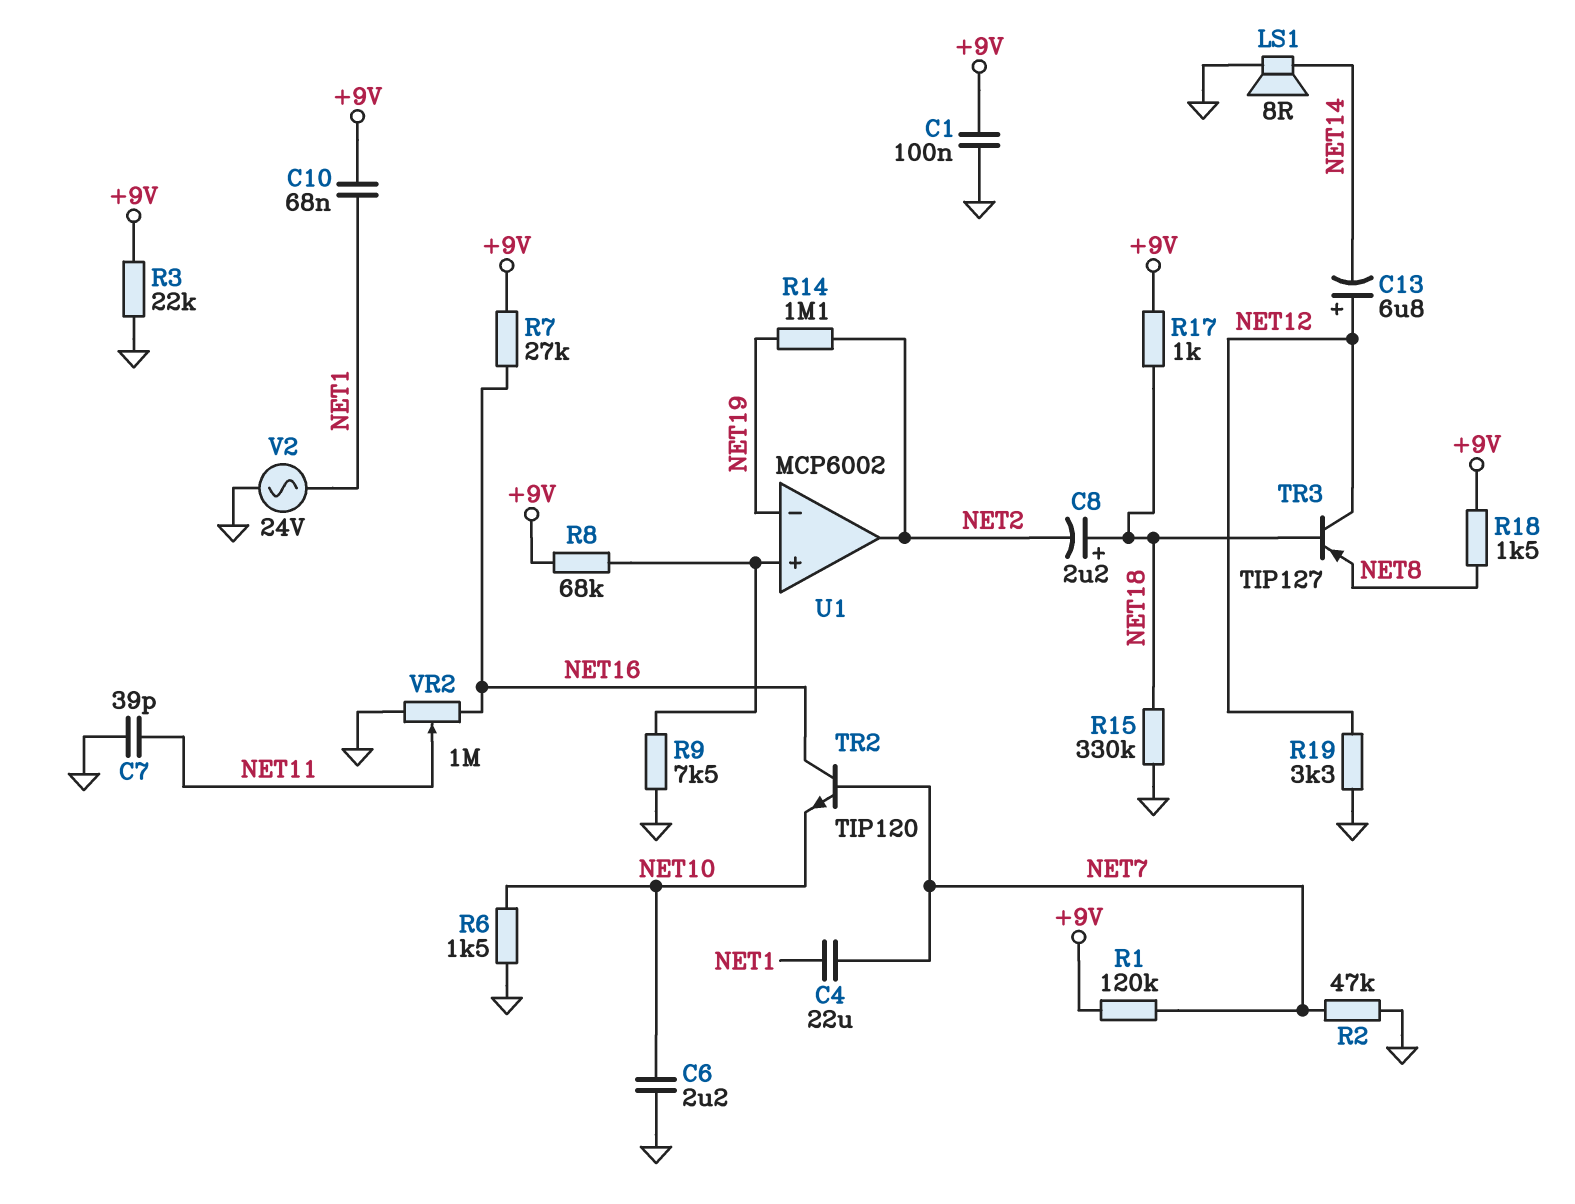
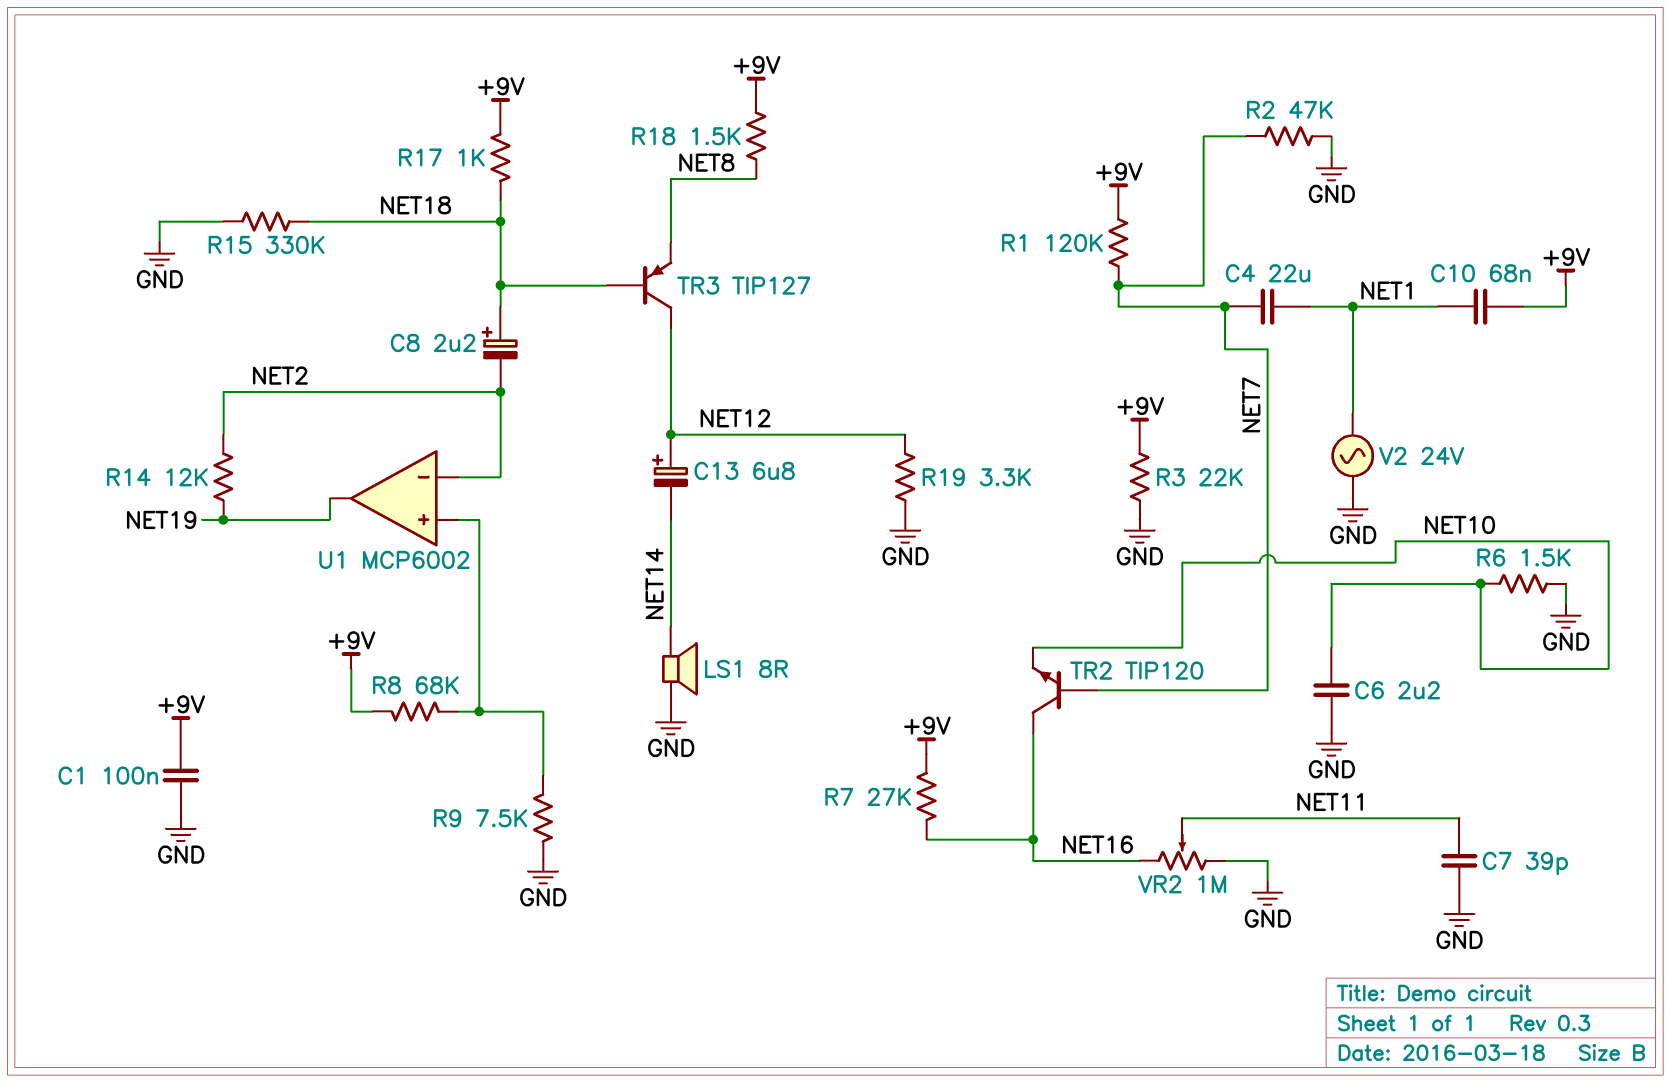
R14: 1.1M (NET2, NET19) -> 12k (NET2, NET19)
U1 pin in-: NET19 -> NET2
U1 pin out: NET2 -> NET19

